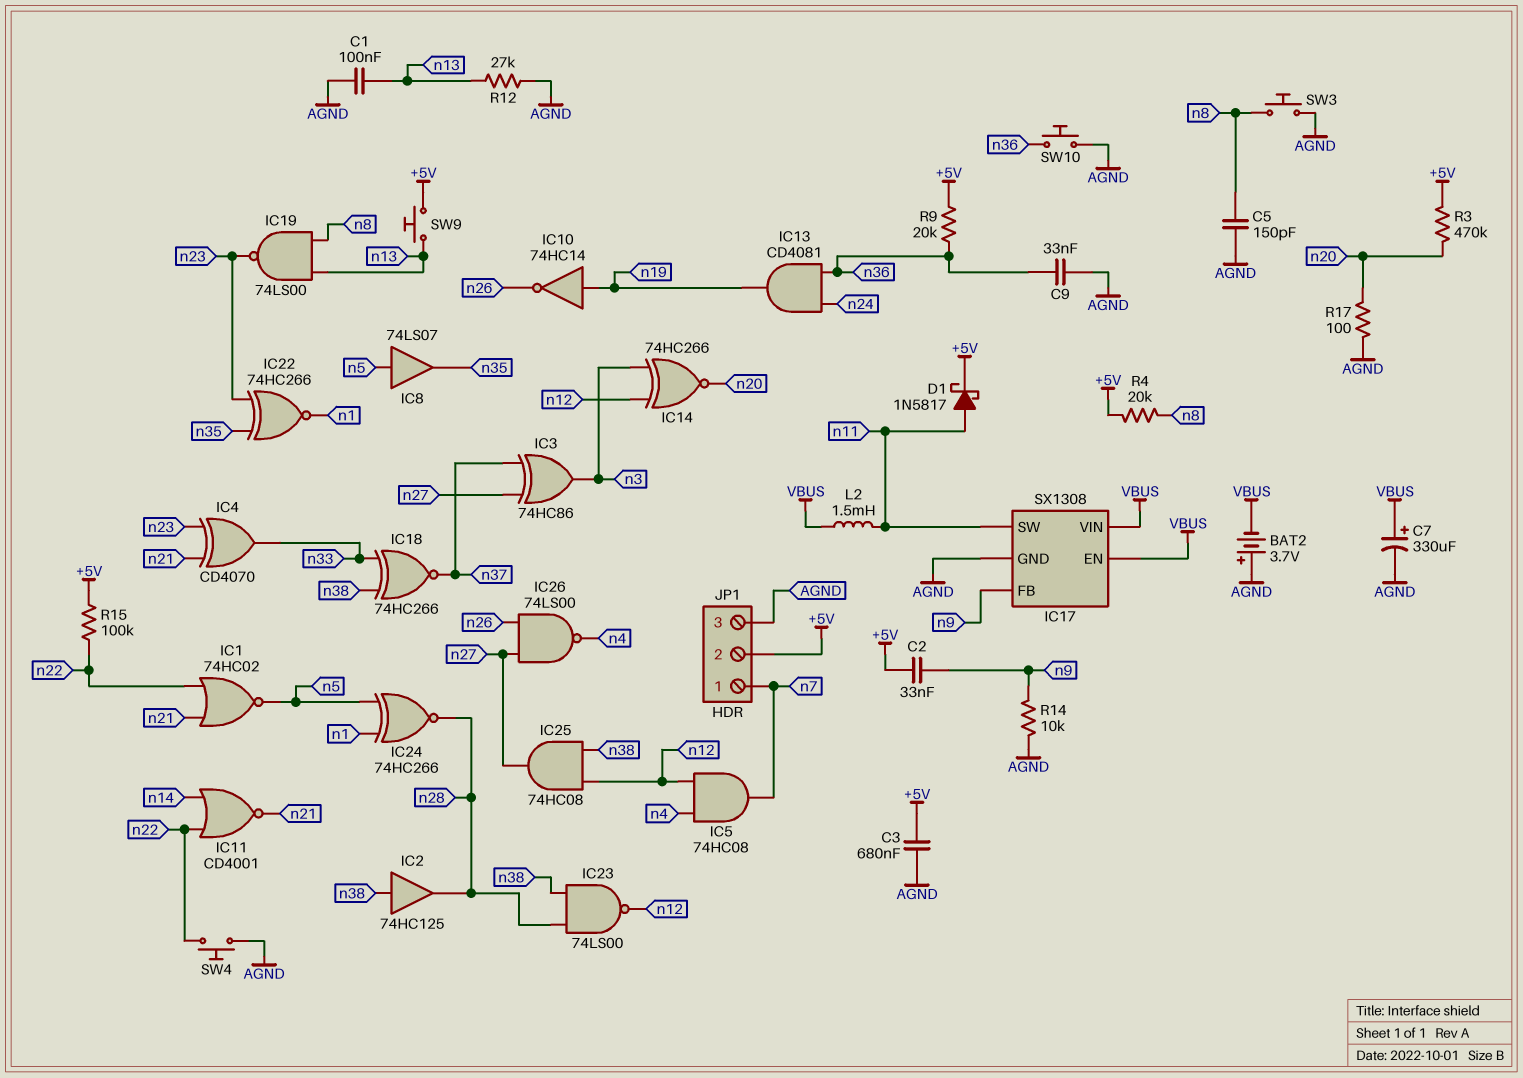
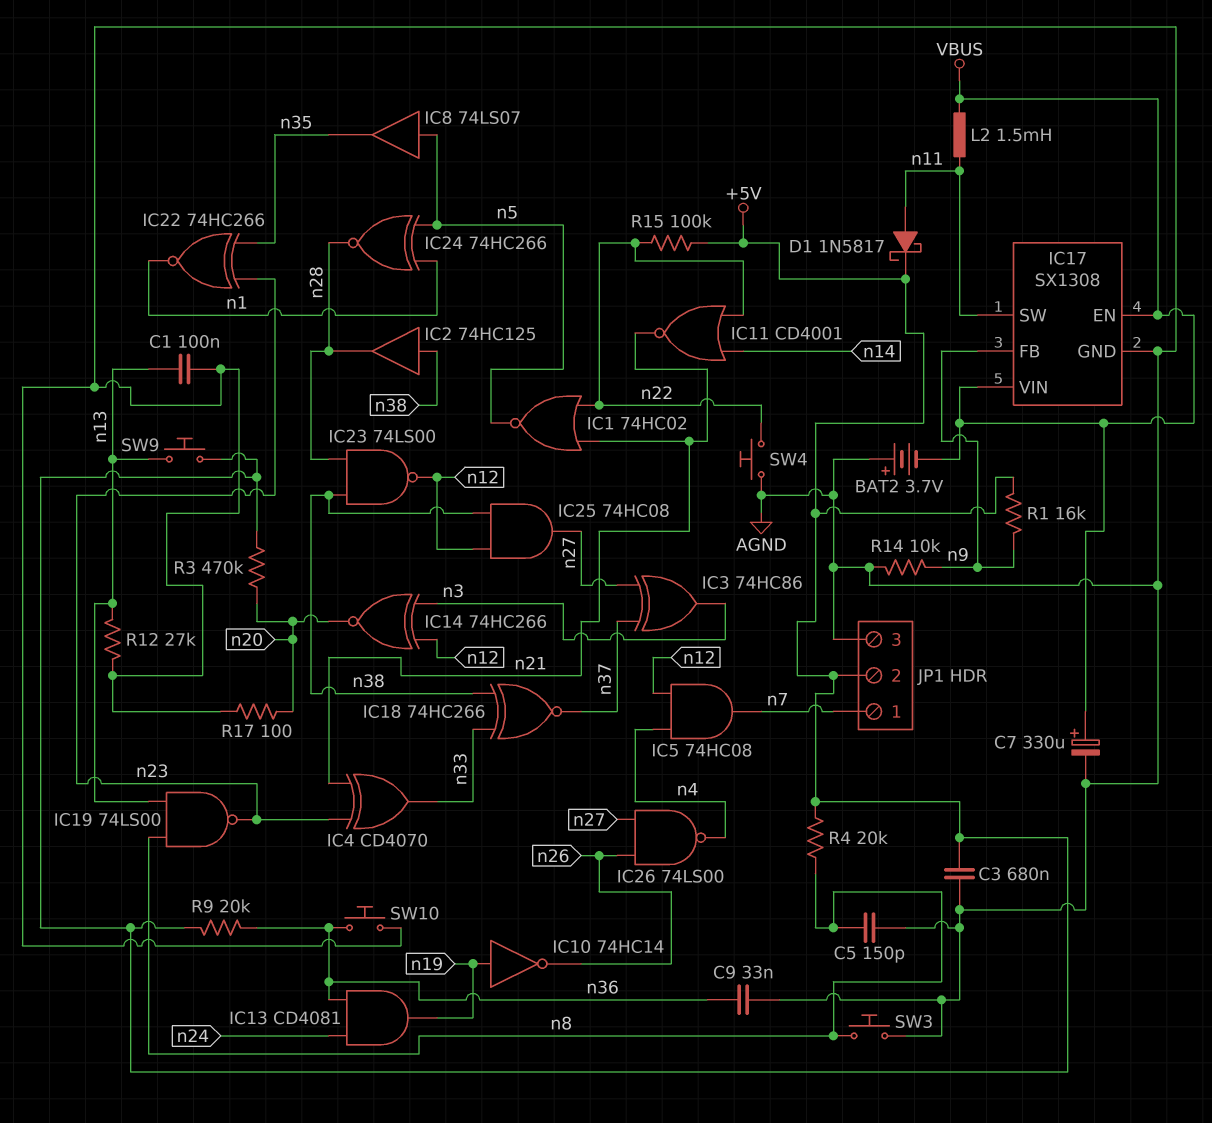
C2: 33nF (+5V, n9) -> none
R1: none -> 16k (+5V, n9)

